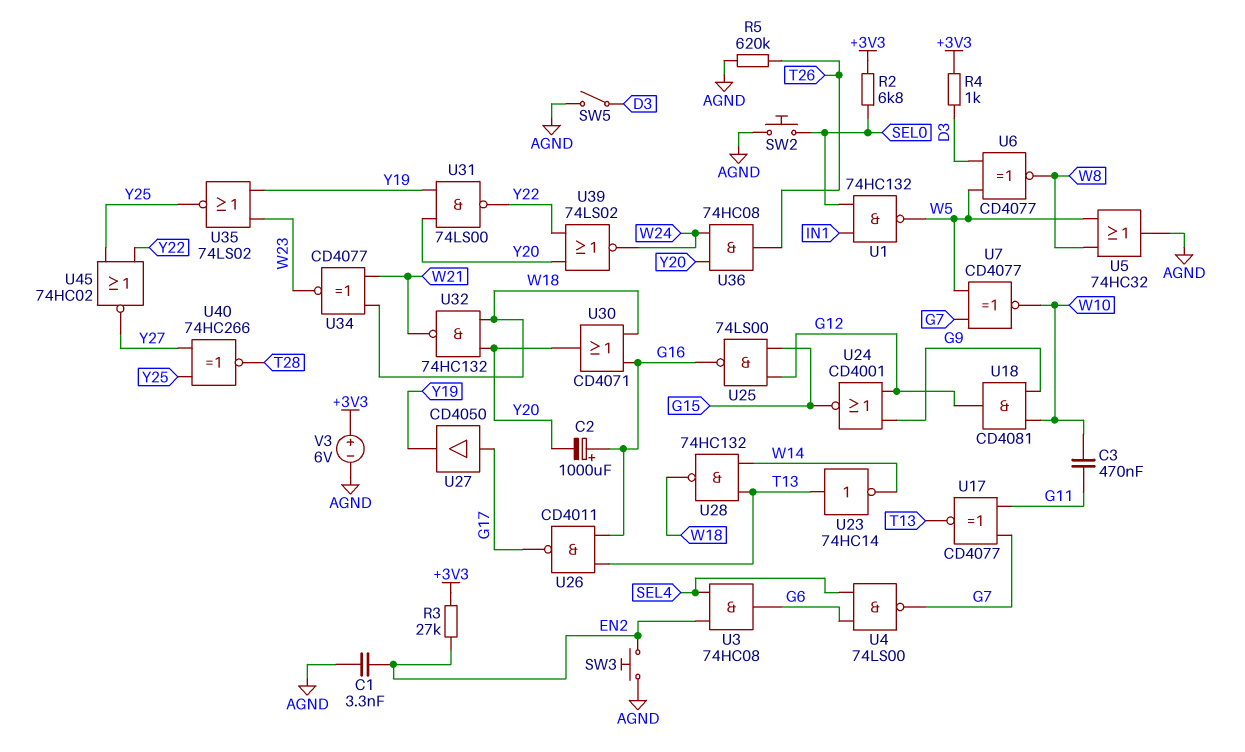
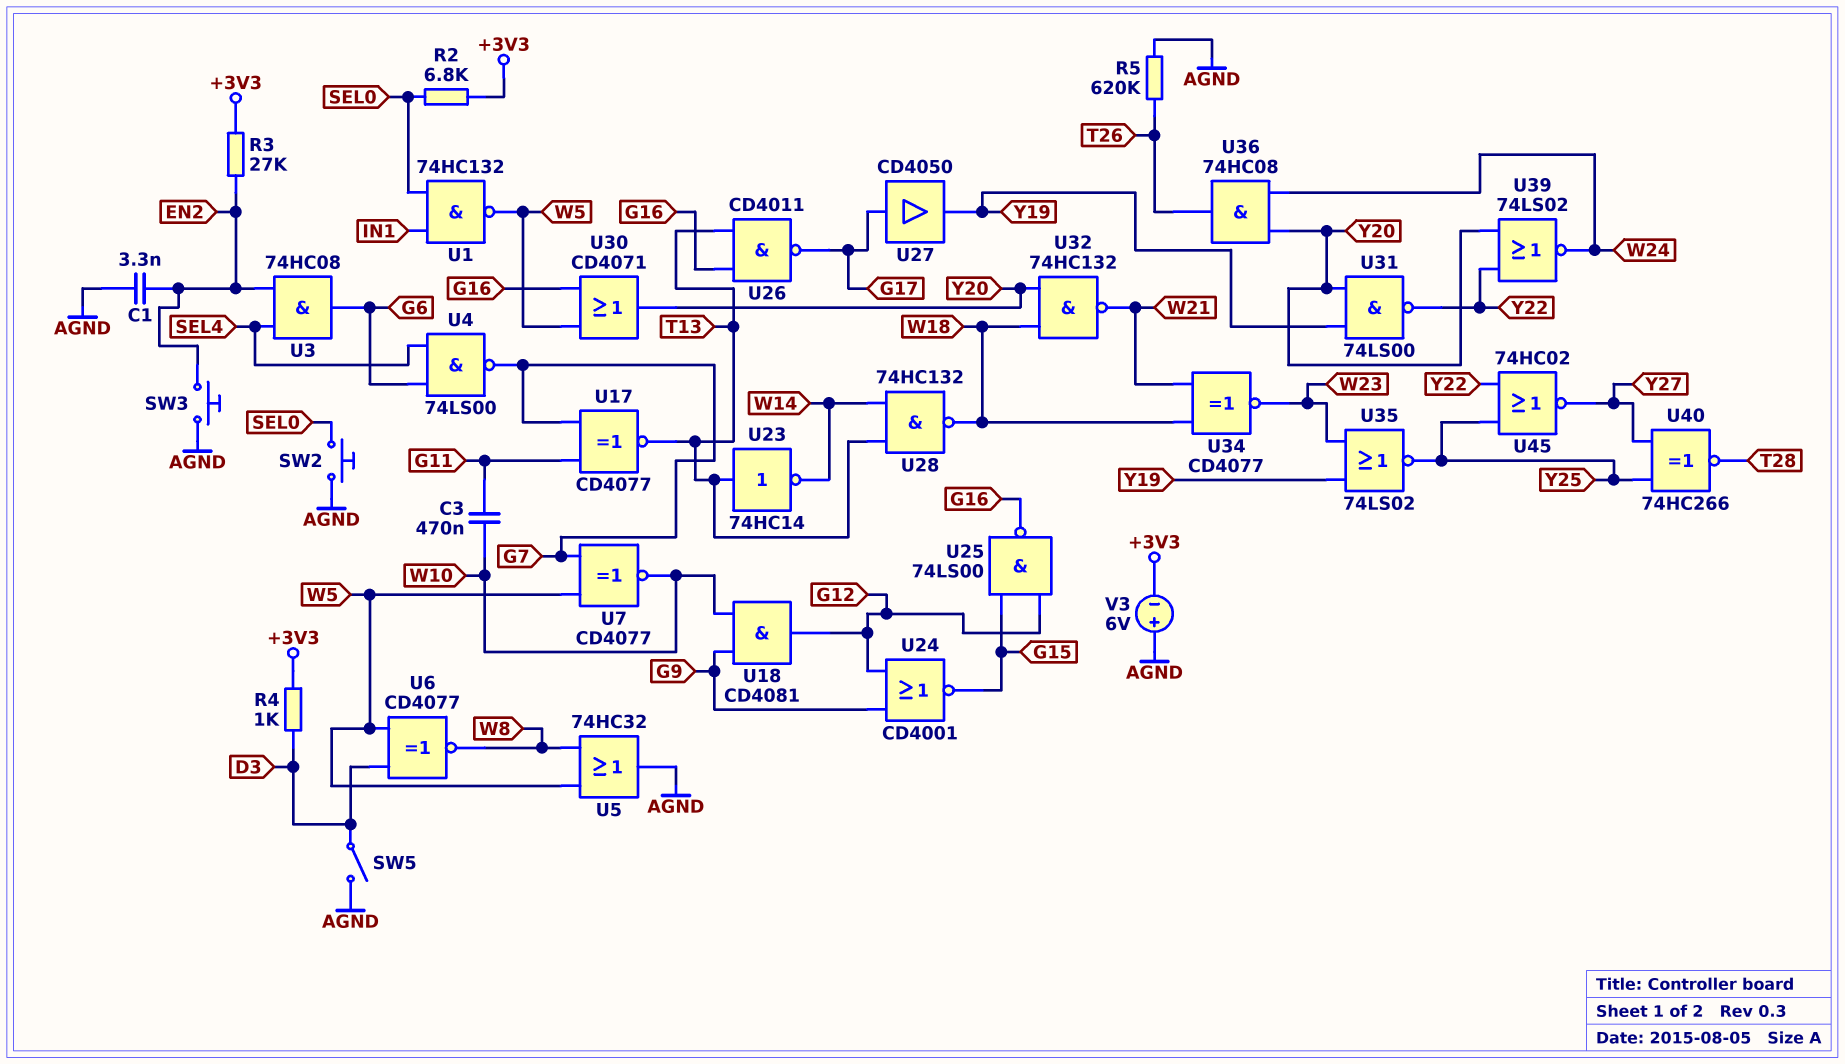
C2: 1000uF (plus G16, minus Y20) -> none
U30: OR CD4071 (in G16, in W18, out Y20) -> OR CD4071 (in G16, in W5, out Y20)
V3: 6V (plus +3V3, minus AGND) -> 6V (plus AGND, minus +3V3)

